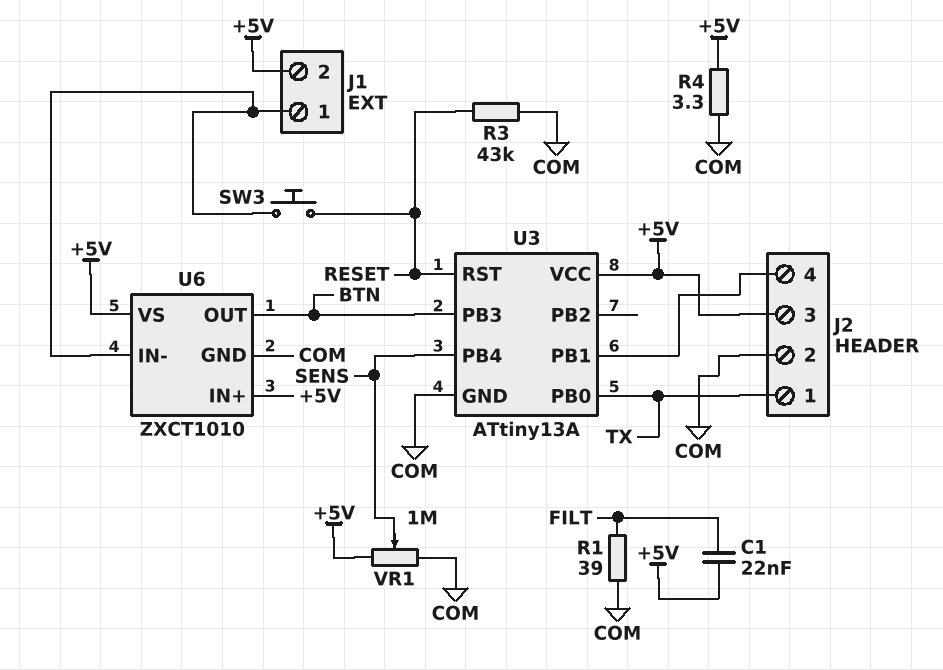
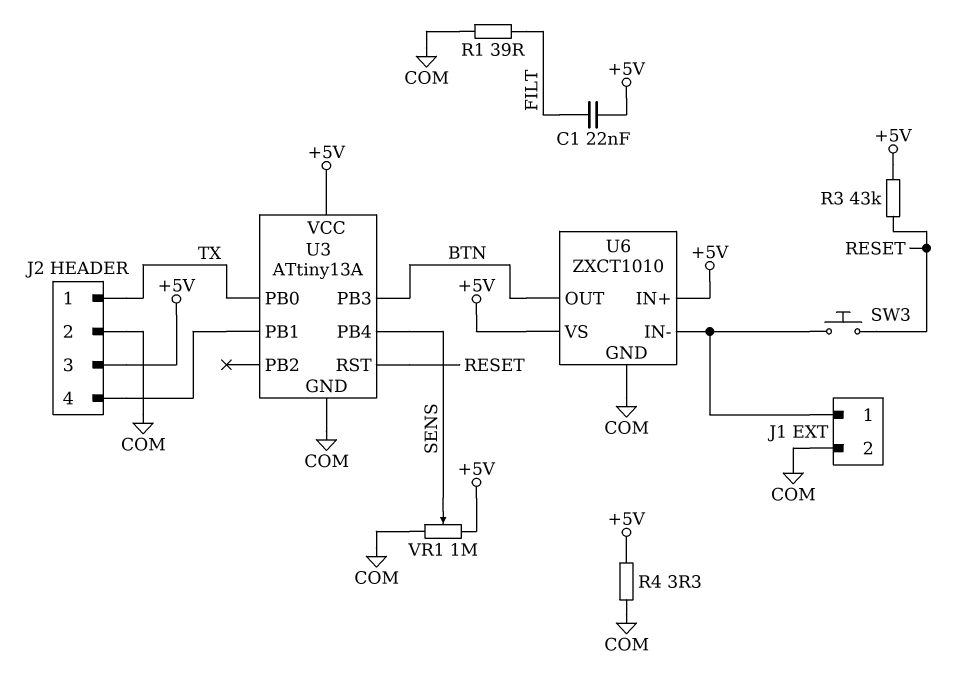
J1 pin 2: +5V -> COM
R3: 43k (COM, RESET) -> 43k (+5V, RESET)

